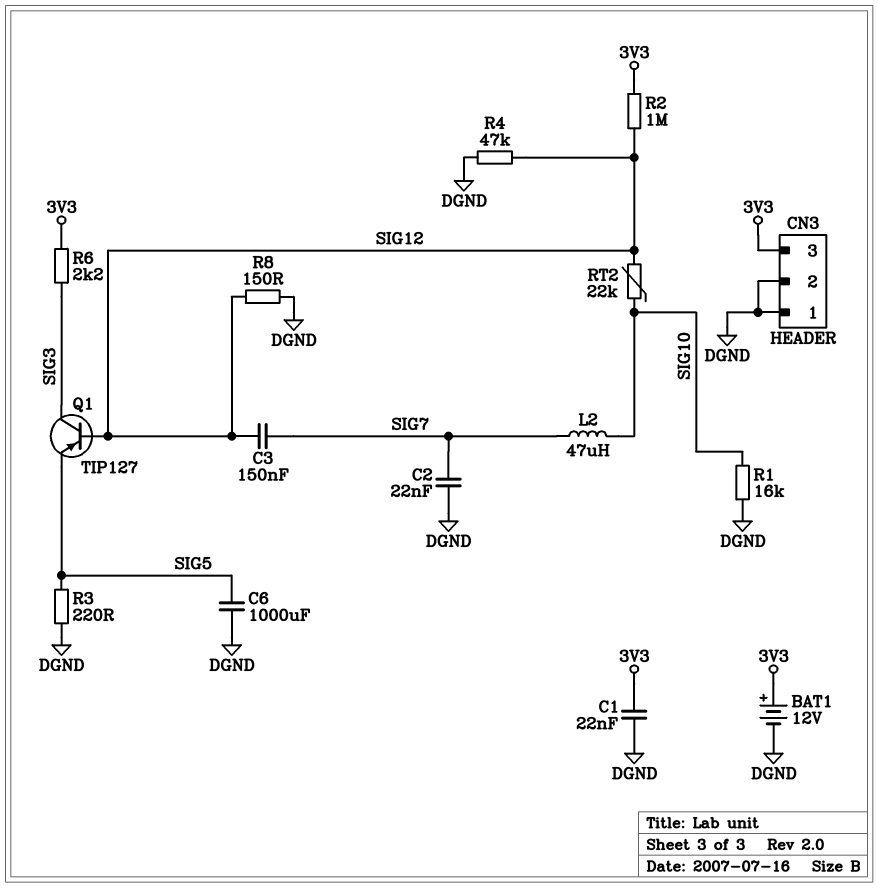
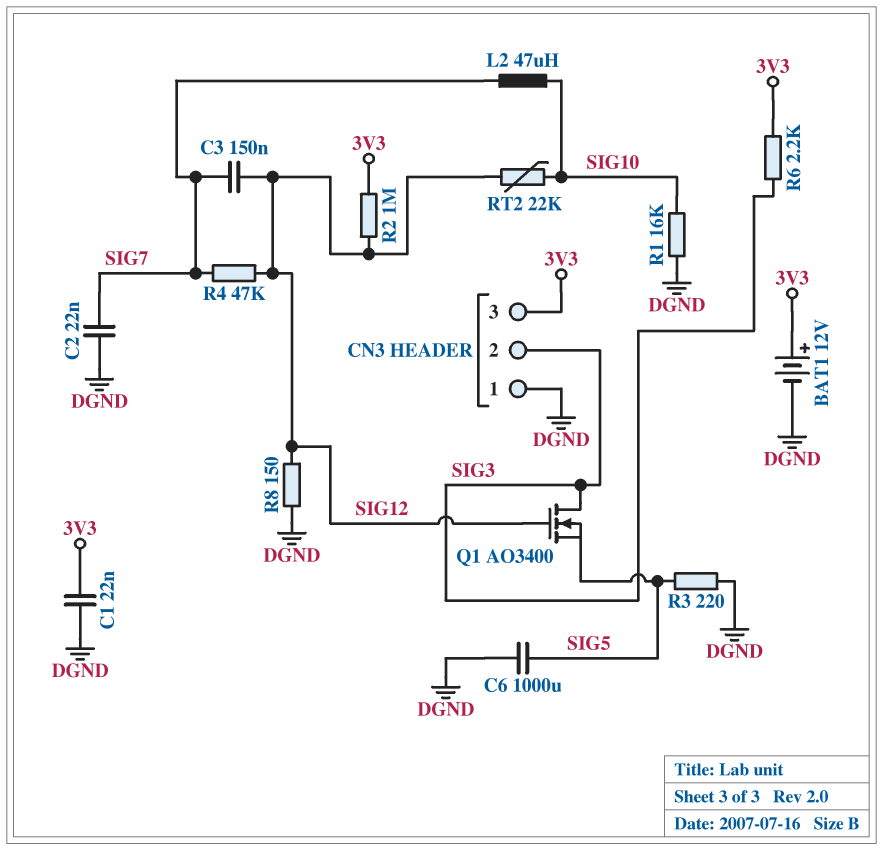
CN3 pin 2: DGND -> SIG3
Q1: PNP TIP127 (B SIG12, C SIG3, E SIG5) -> NMOS AO3400 (G SIG12, D SIG3, S SIG5)
R4: 47k (DGND, SIG12) -> 47k (SIG7, SIG12)

